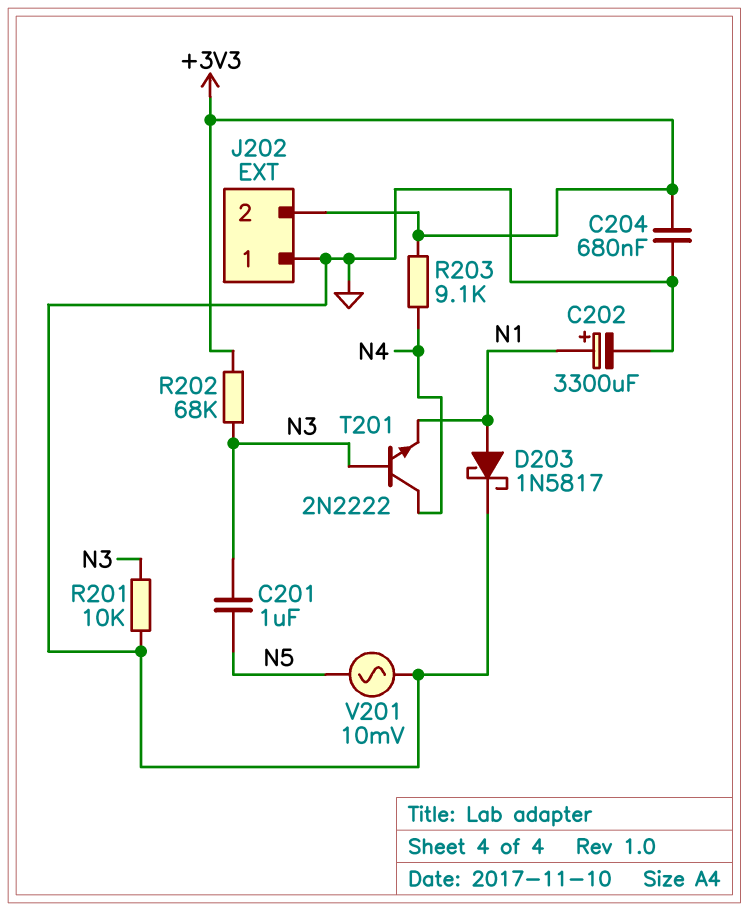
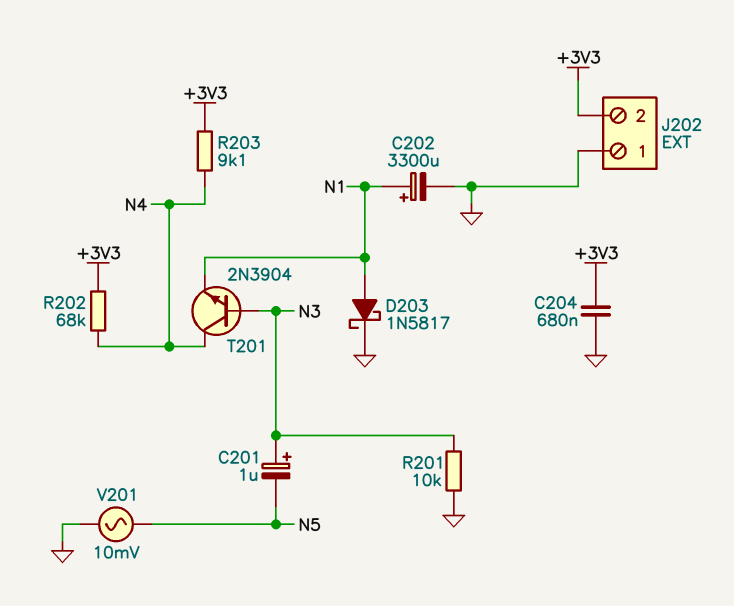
C201: 1uF (N3, N5) -> 1uF (plus N3, minus N5)
R202: 68k (+3V3, N3) -> 68k (+3V3, N4)
T201: NPN 2N2222 (B N3, C N4, E N1) -> NPN 2N3904 (B N3, C N4, E N1)

